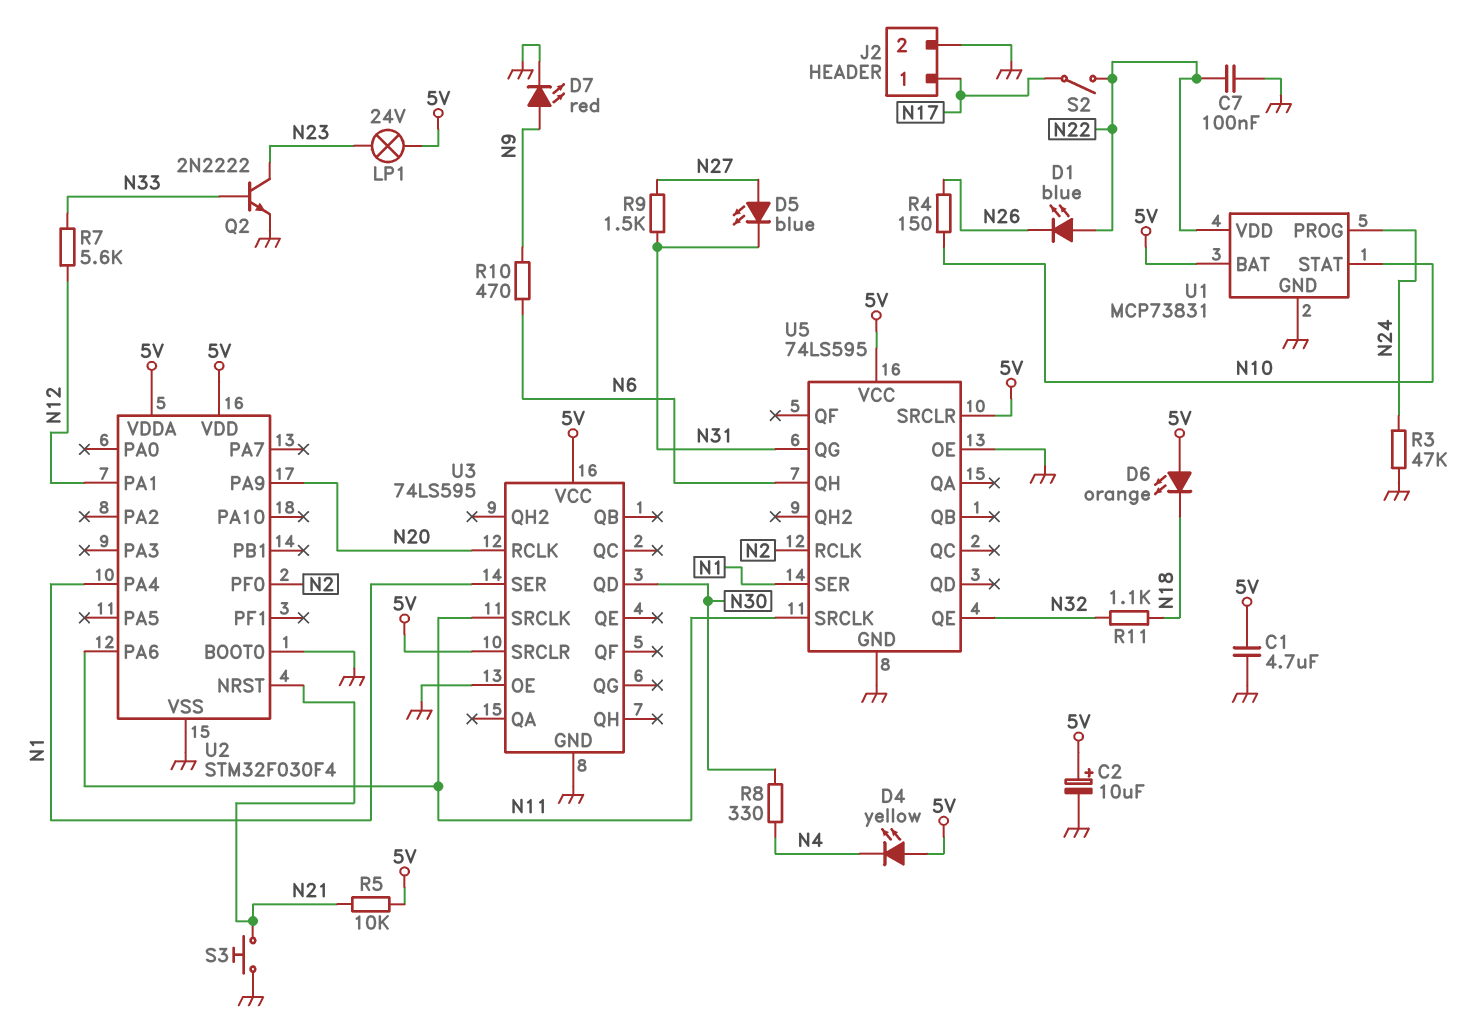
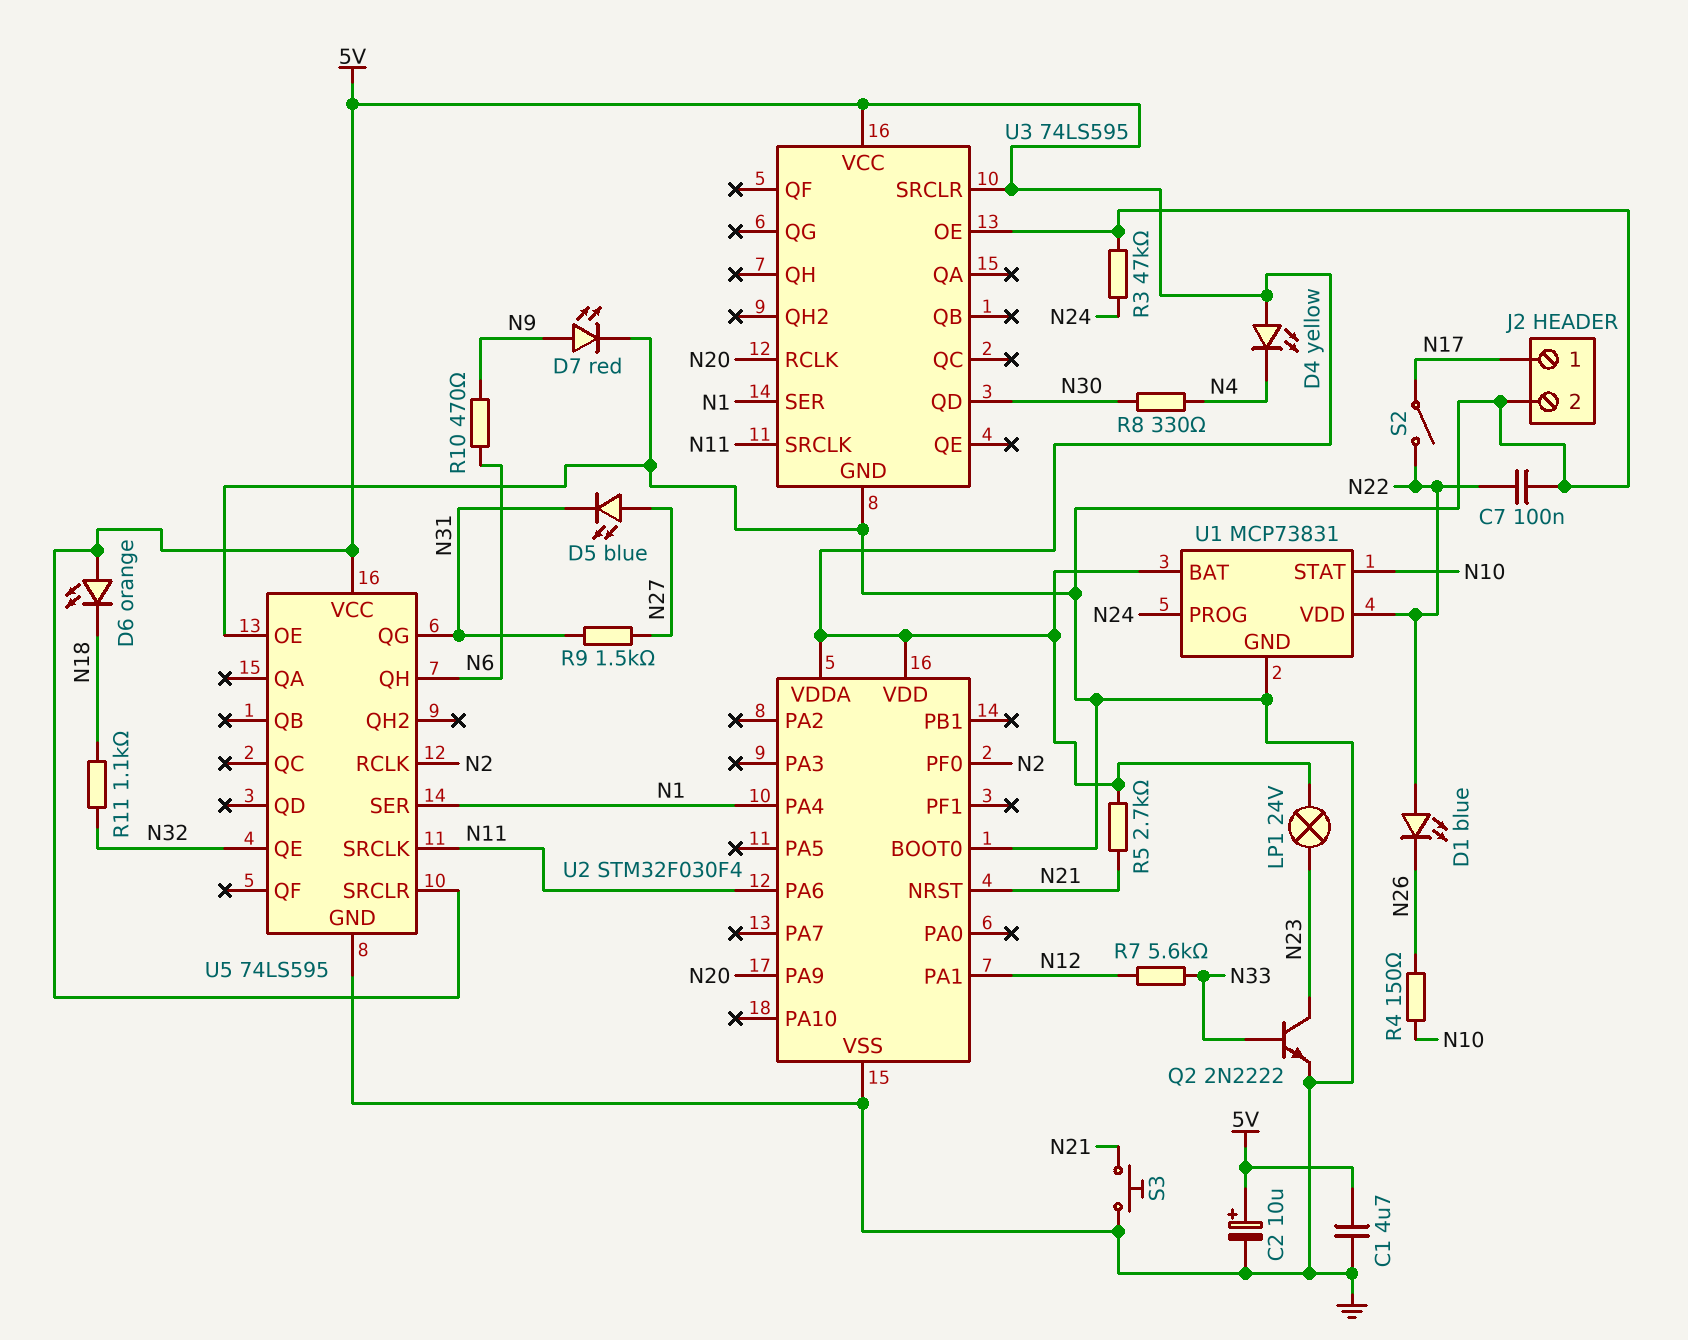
R5: 10k (5V, N21) -> 2.7k (5V, N21)

